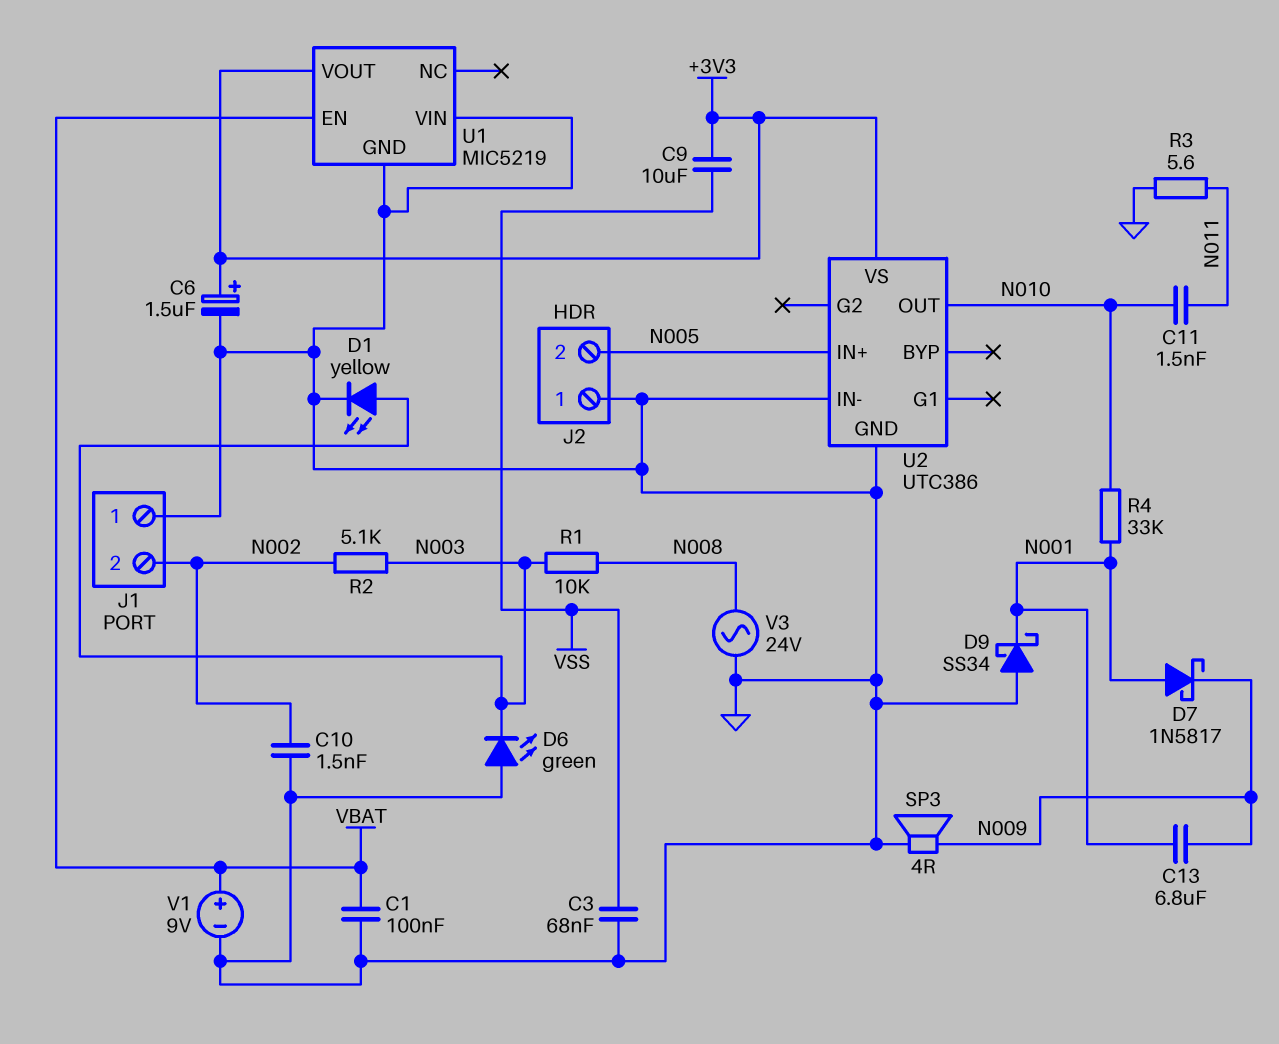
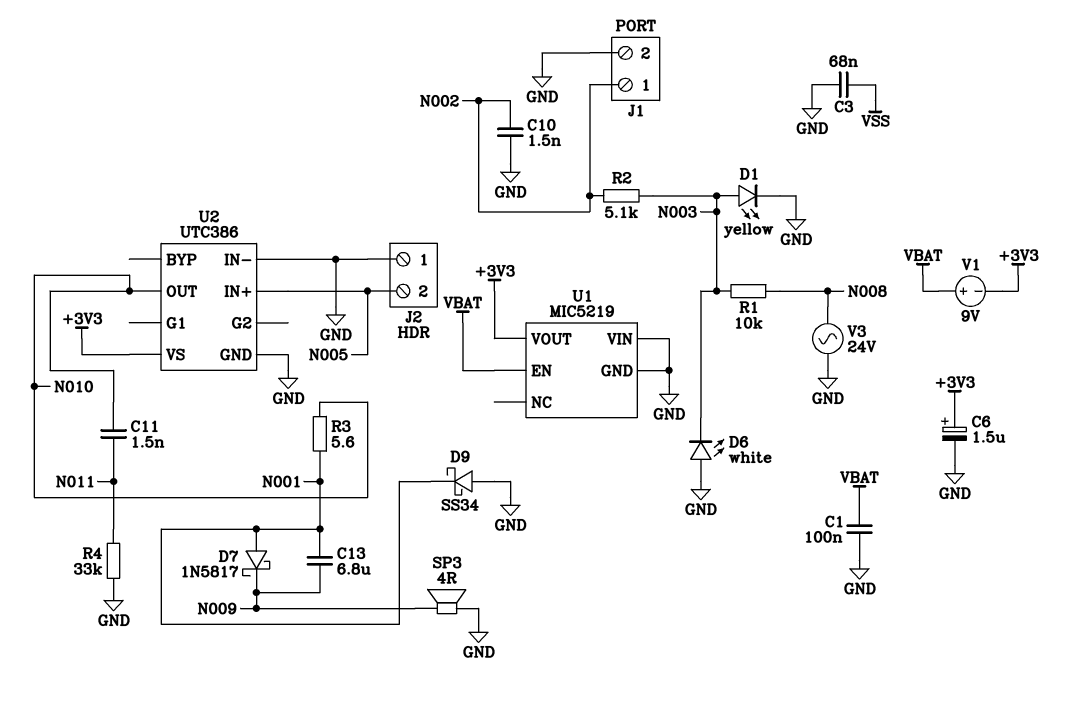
C9: 10uF (+3V3, VSS) -> none
D6: LED green (A GND, K N003) -> LED white (A GND, K N003)
J1 pin 1: GND -> N002
J1 pin 2: N002 -> GND
R3: 5.6 (GND, N011) -> 5.6 (N001, N010)
R4: 33k (N001, N010) -> 33k (GND, N011)
V1: 9V (plus VBAT, minus GND) -> 9V (plus VBAT, minus +3V3)

